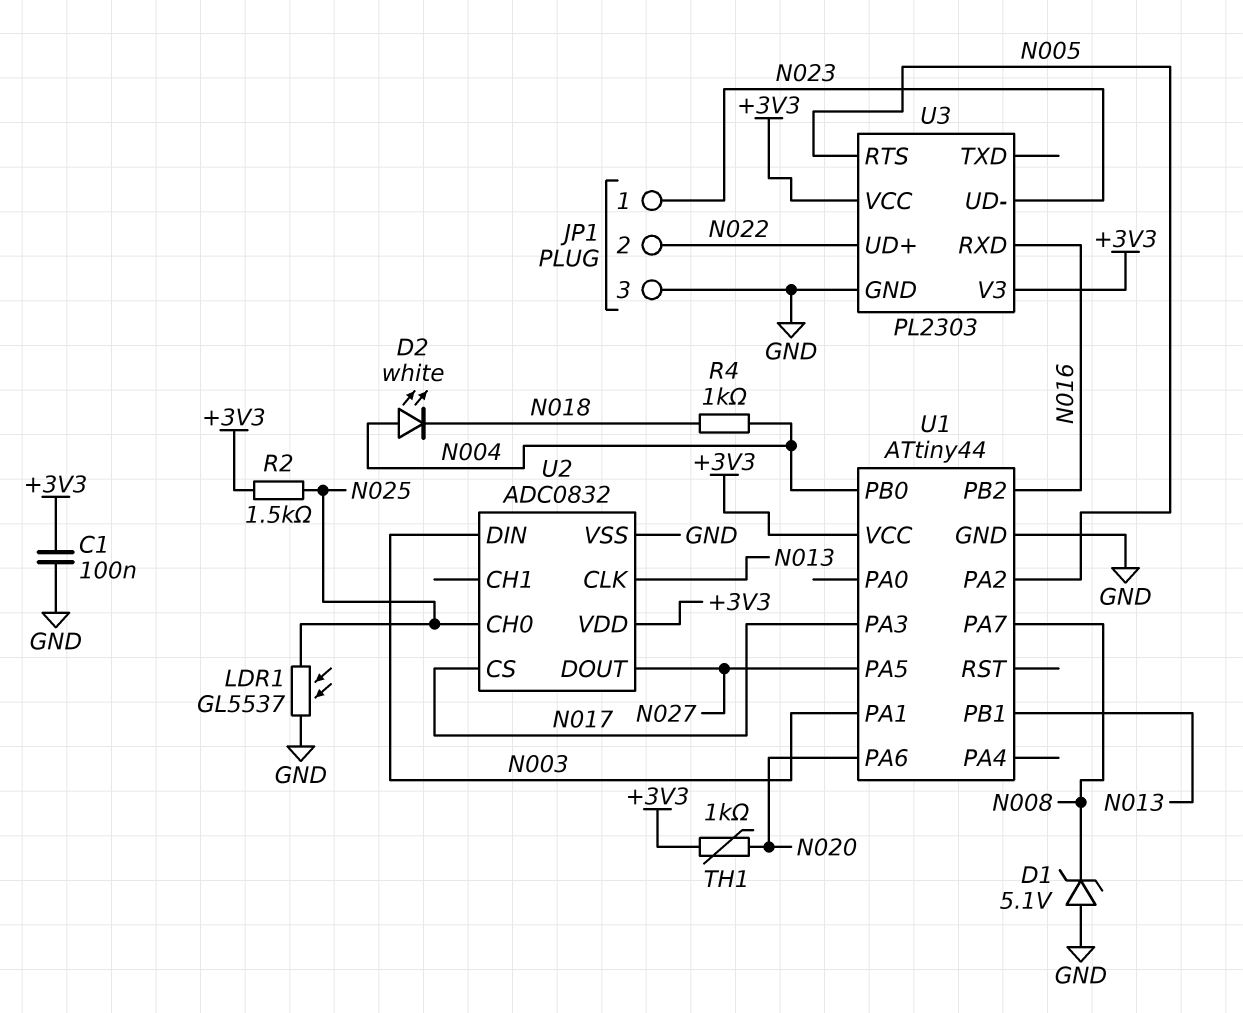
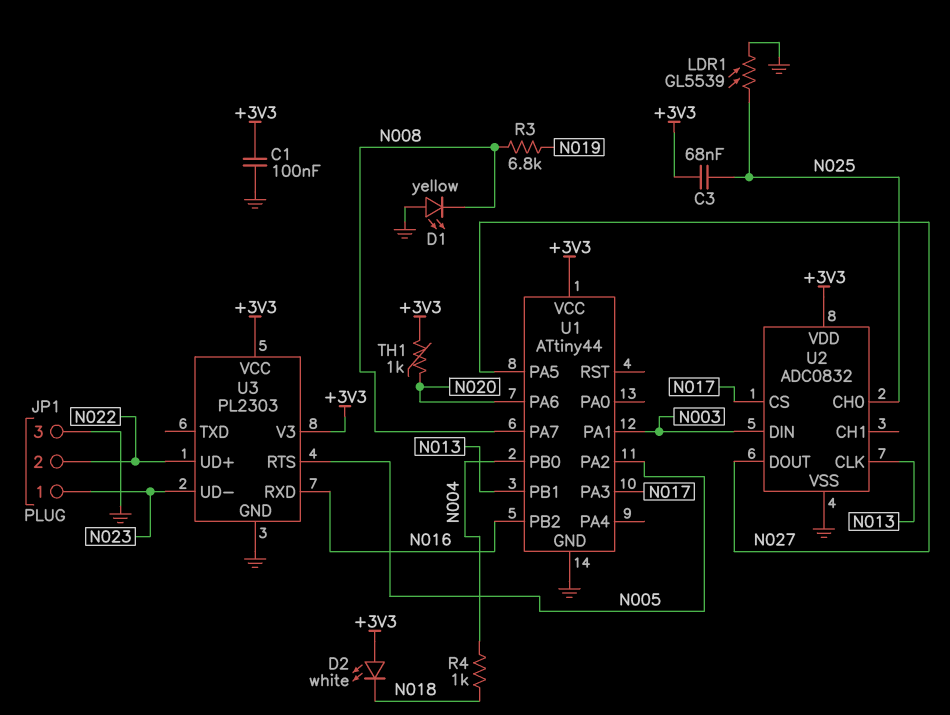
C3: none -> 68nF (+3V3, N025)
D1: zener 5.1V (A GND, K N008) -> LED yellow (A GND, K N008)
D2: LED white (A N004, K N018) -> LED white (A +3V3, K N018)
LDR1: GL5537 (GND, N025) -> GL5539 (GND, N025)
R2: 1.5k (+3V3, N025) -> none
R3: none -> 6.8k (N008, N019)

